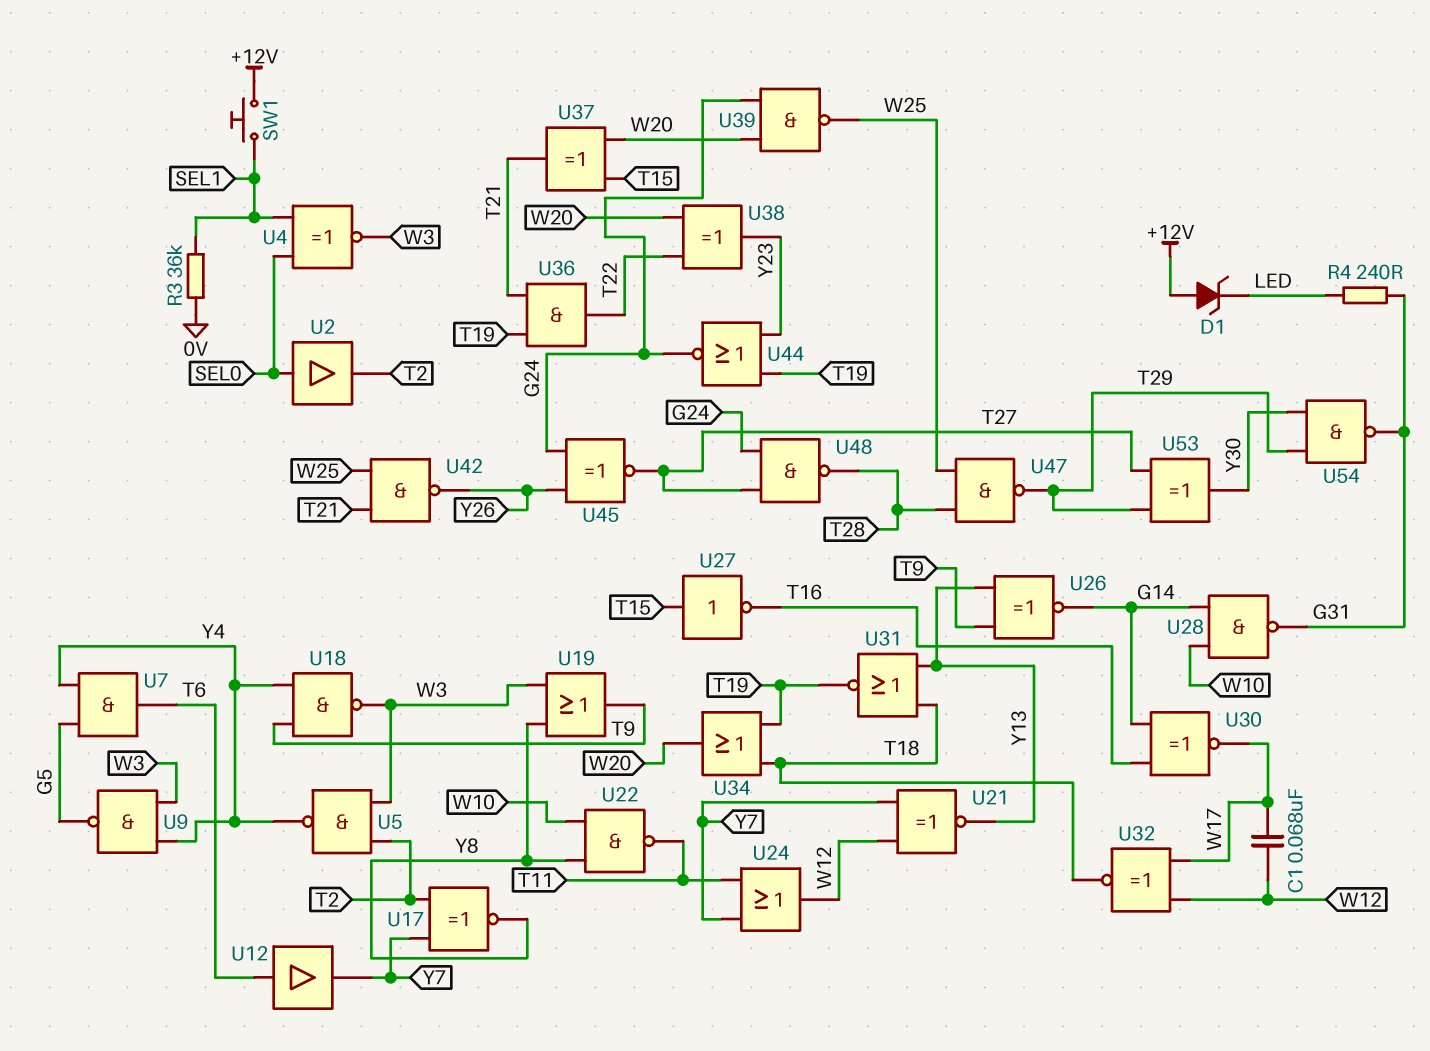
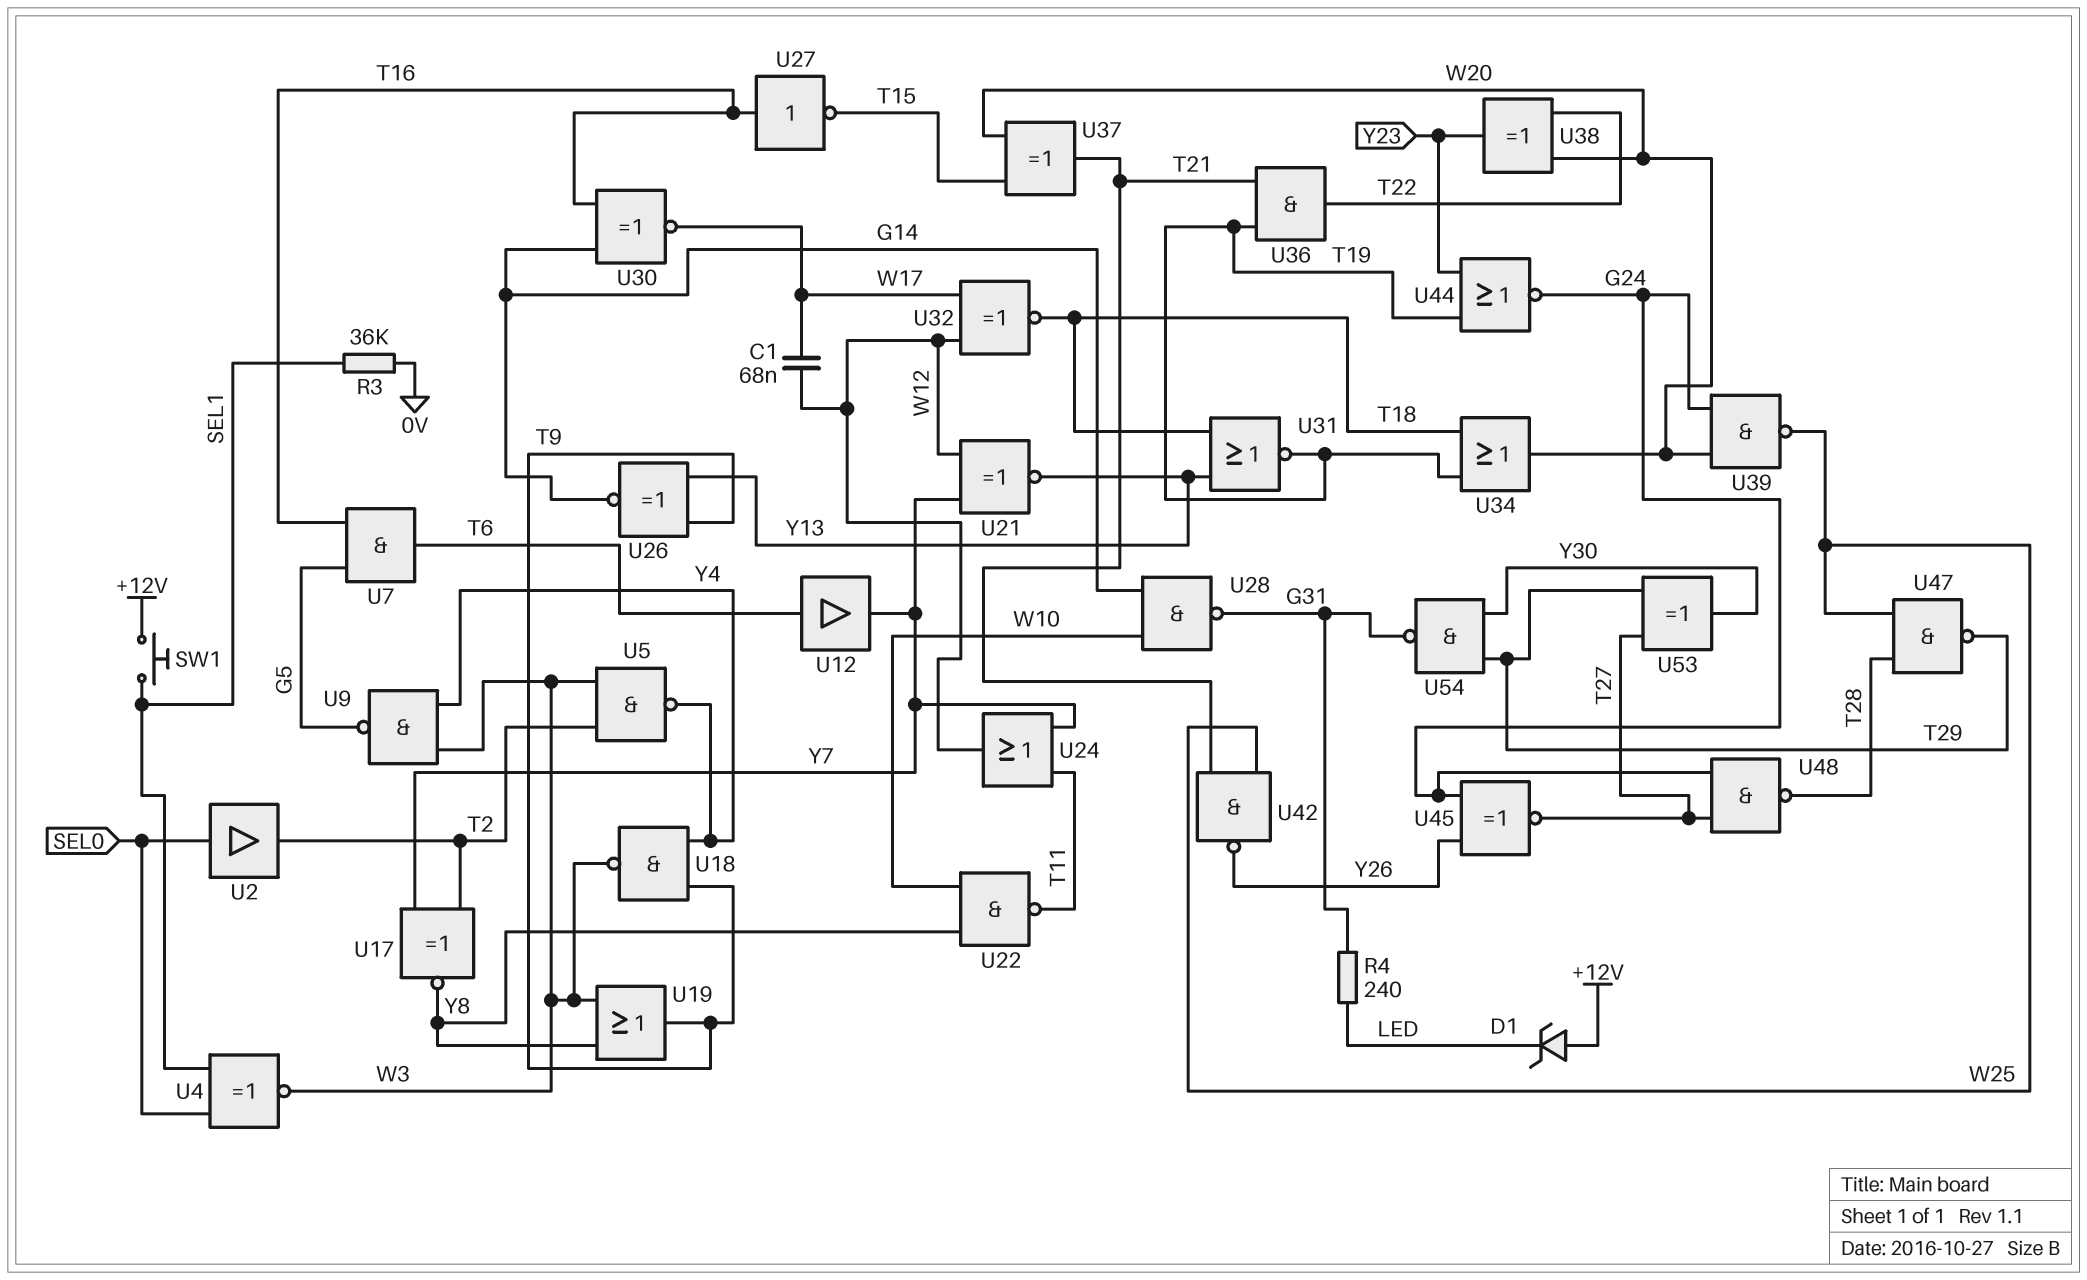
U7: AND (in G5, in Y4, out T6) -> AND (in G5, in T16, out T6)
U27: NOT (in T15, out T16) -> NOT (in T16, out T15)

